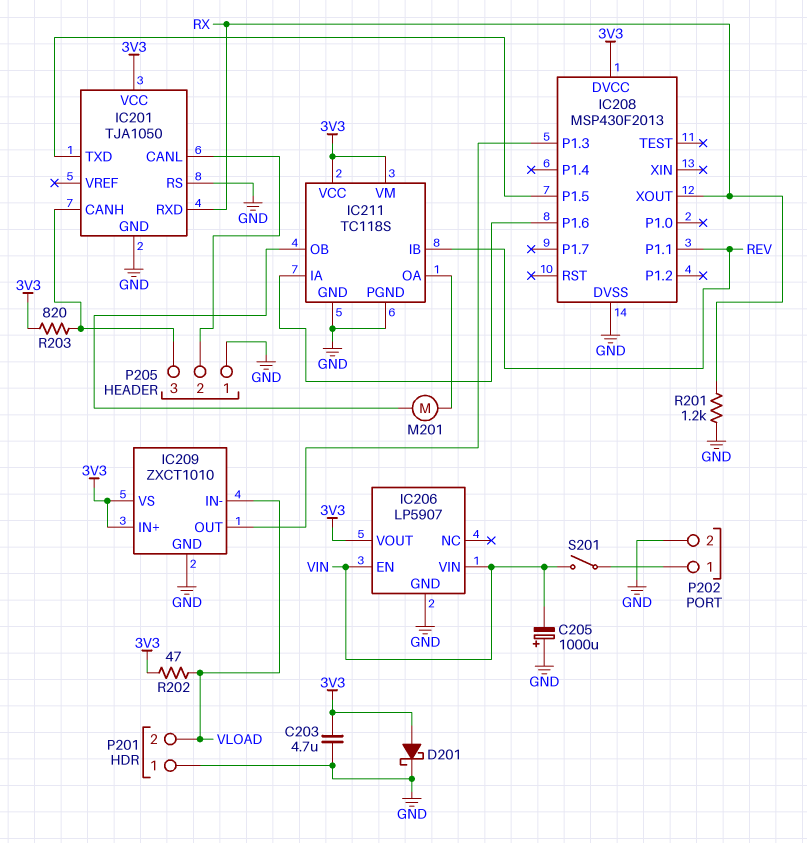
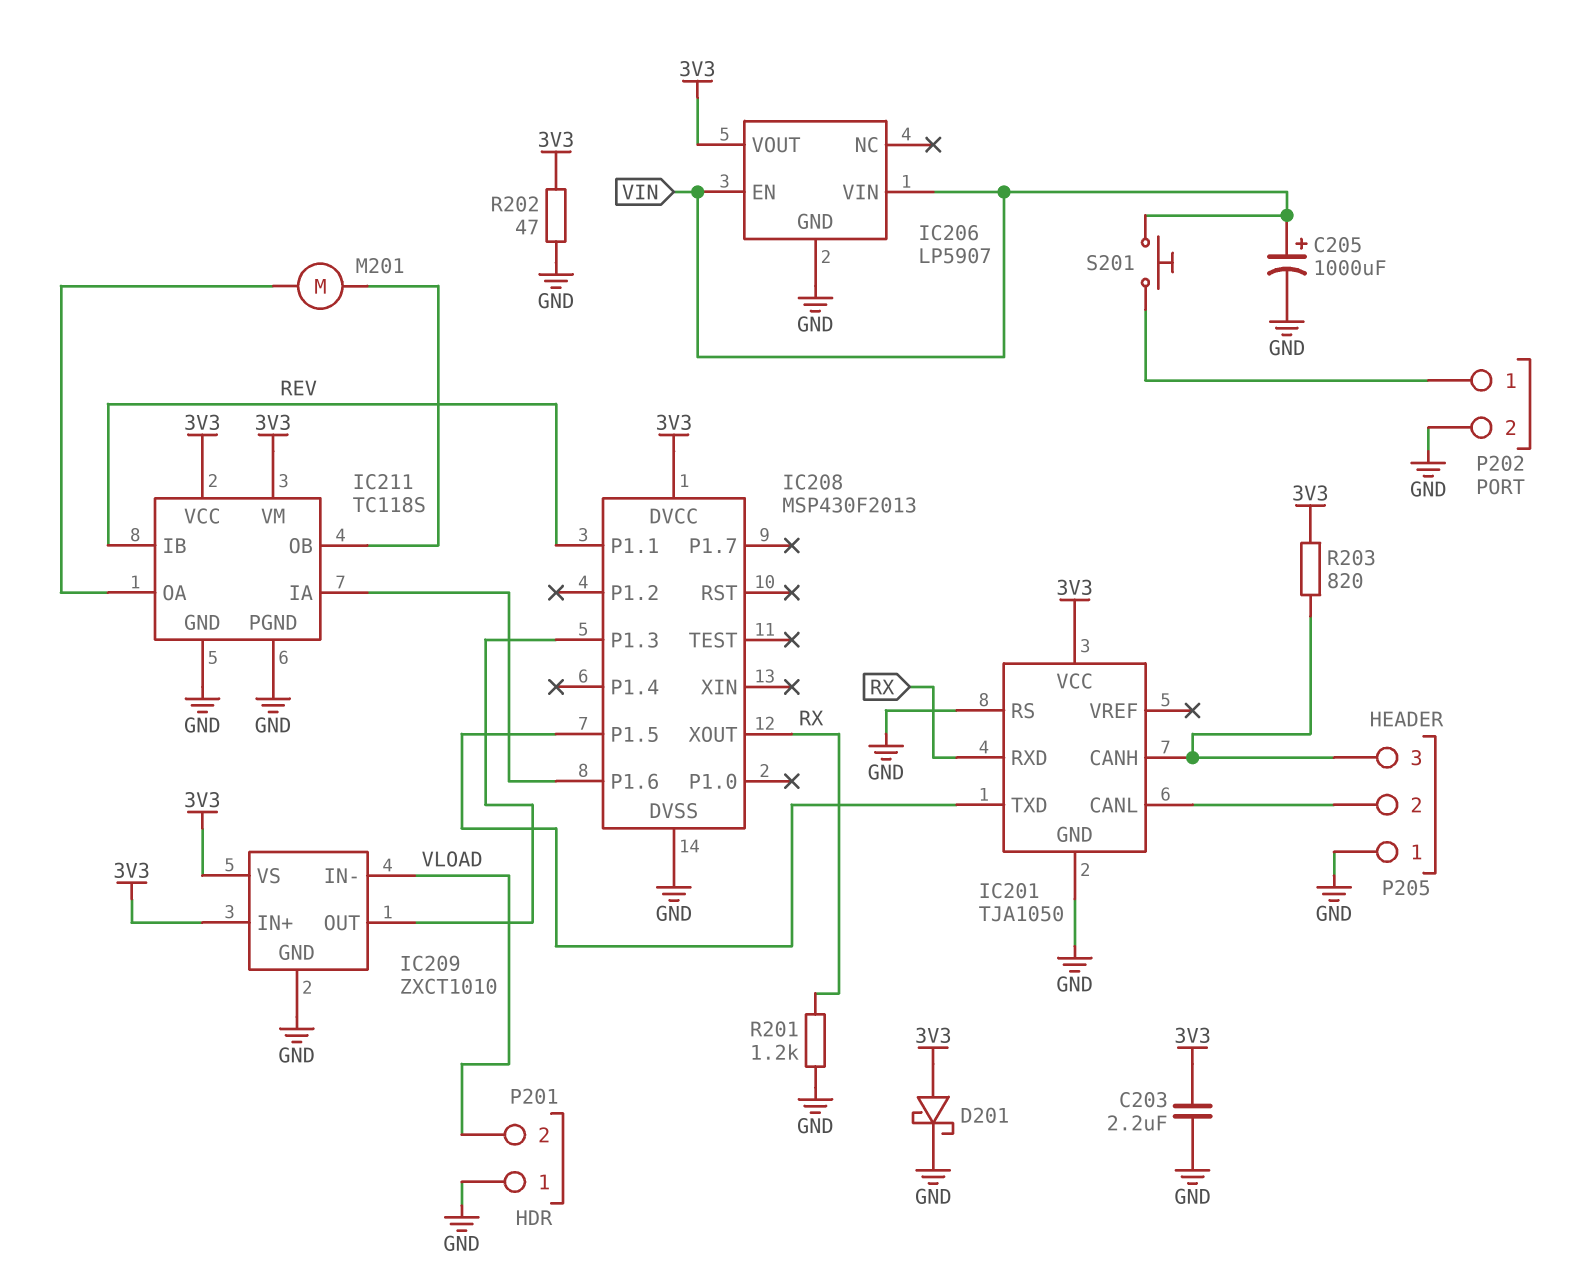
C203: 4.7uF (3V3, GND) -> 2.2uF (3V3, GND)
C205: 1000uF (plus GND, minus VIN) -> 1000uF (plus VIN, minus GND)
R202: 47 (3V3, VLOAD) -> 47 (3V3, GND)
S201: switch (P202/1, VIN) -> button (P202/1, VIN)

